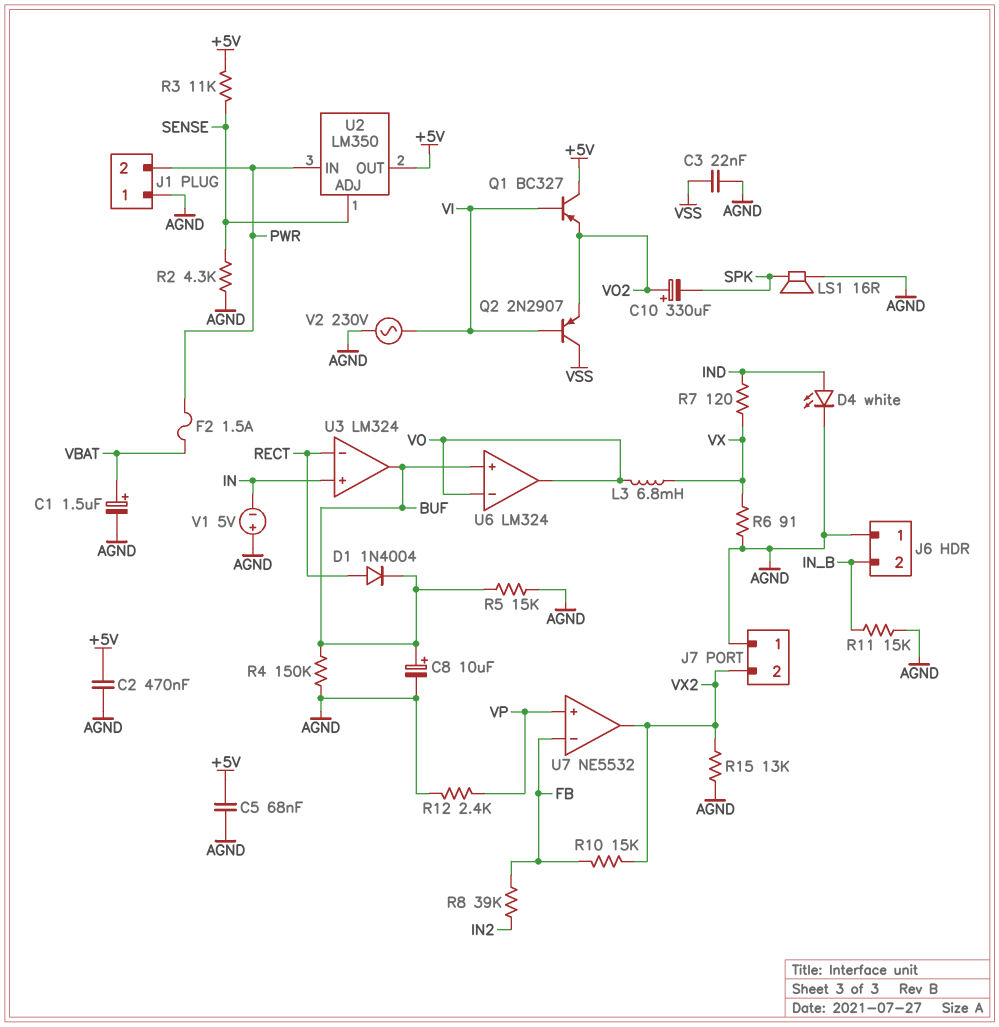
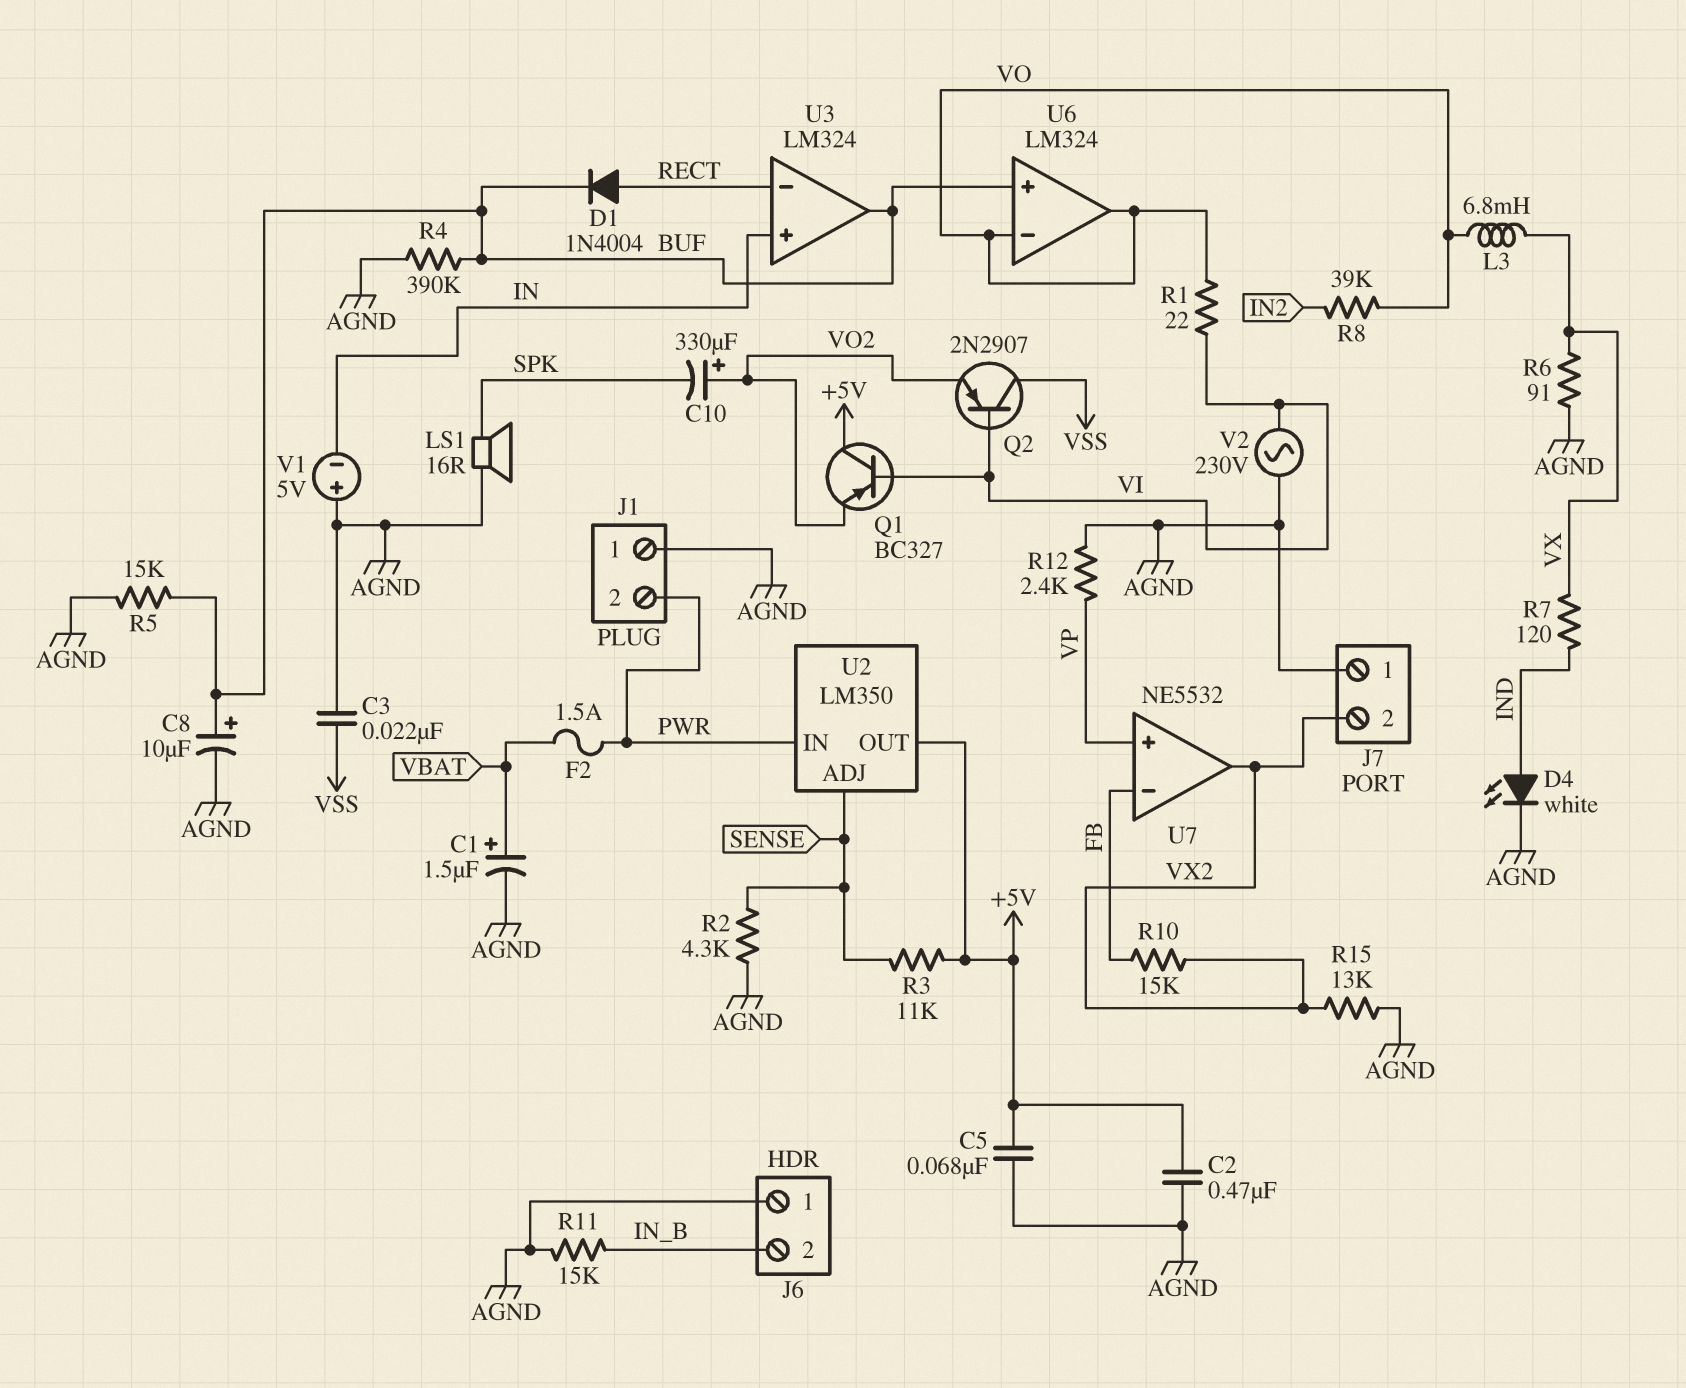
R1: none -> 22 (VI, VO)
R4: 150k (AGND, BUF) -> 390k (AGND, BUF)
R8: 39k (FB, IN2) -> 39k (IN2, VO)

